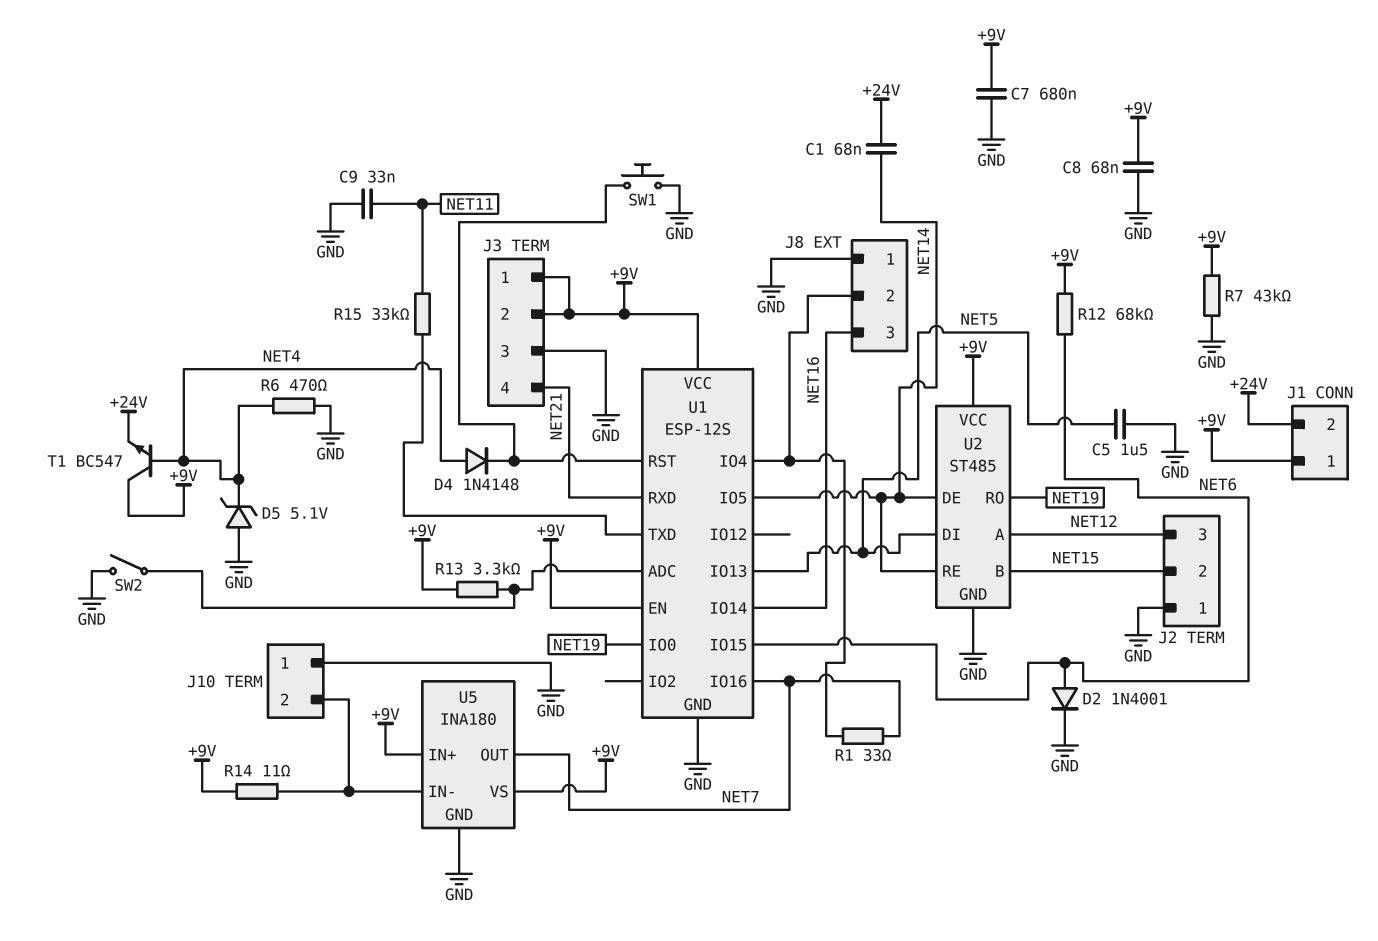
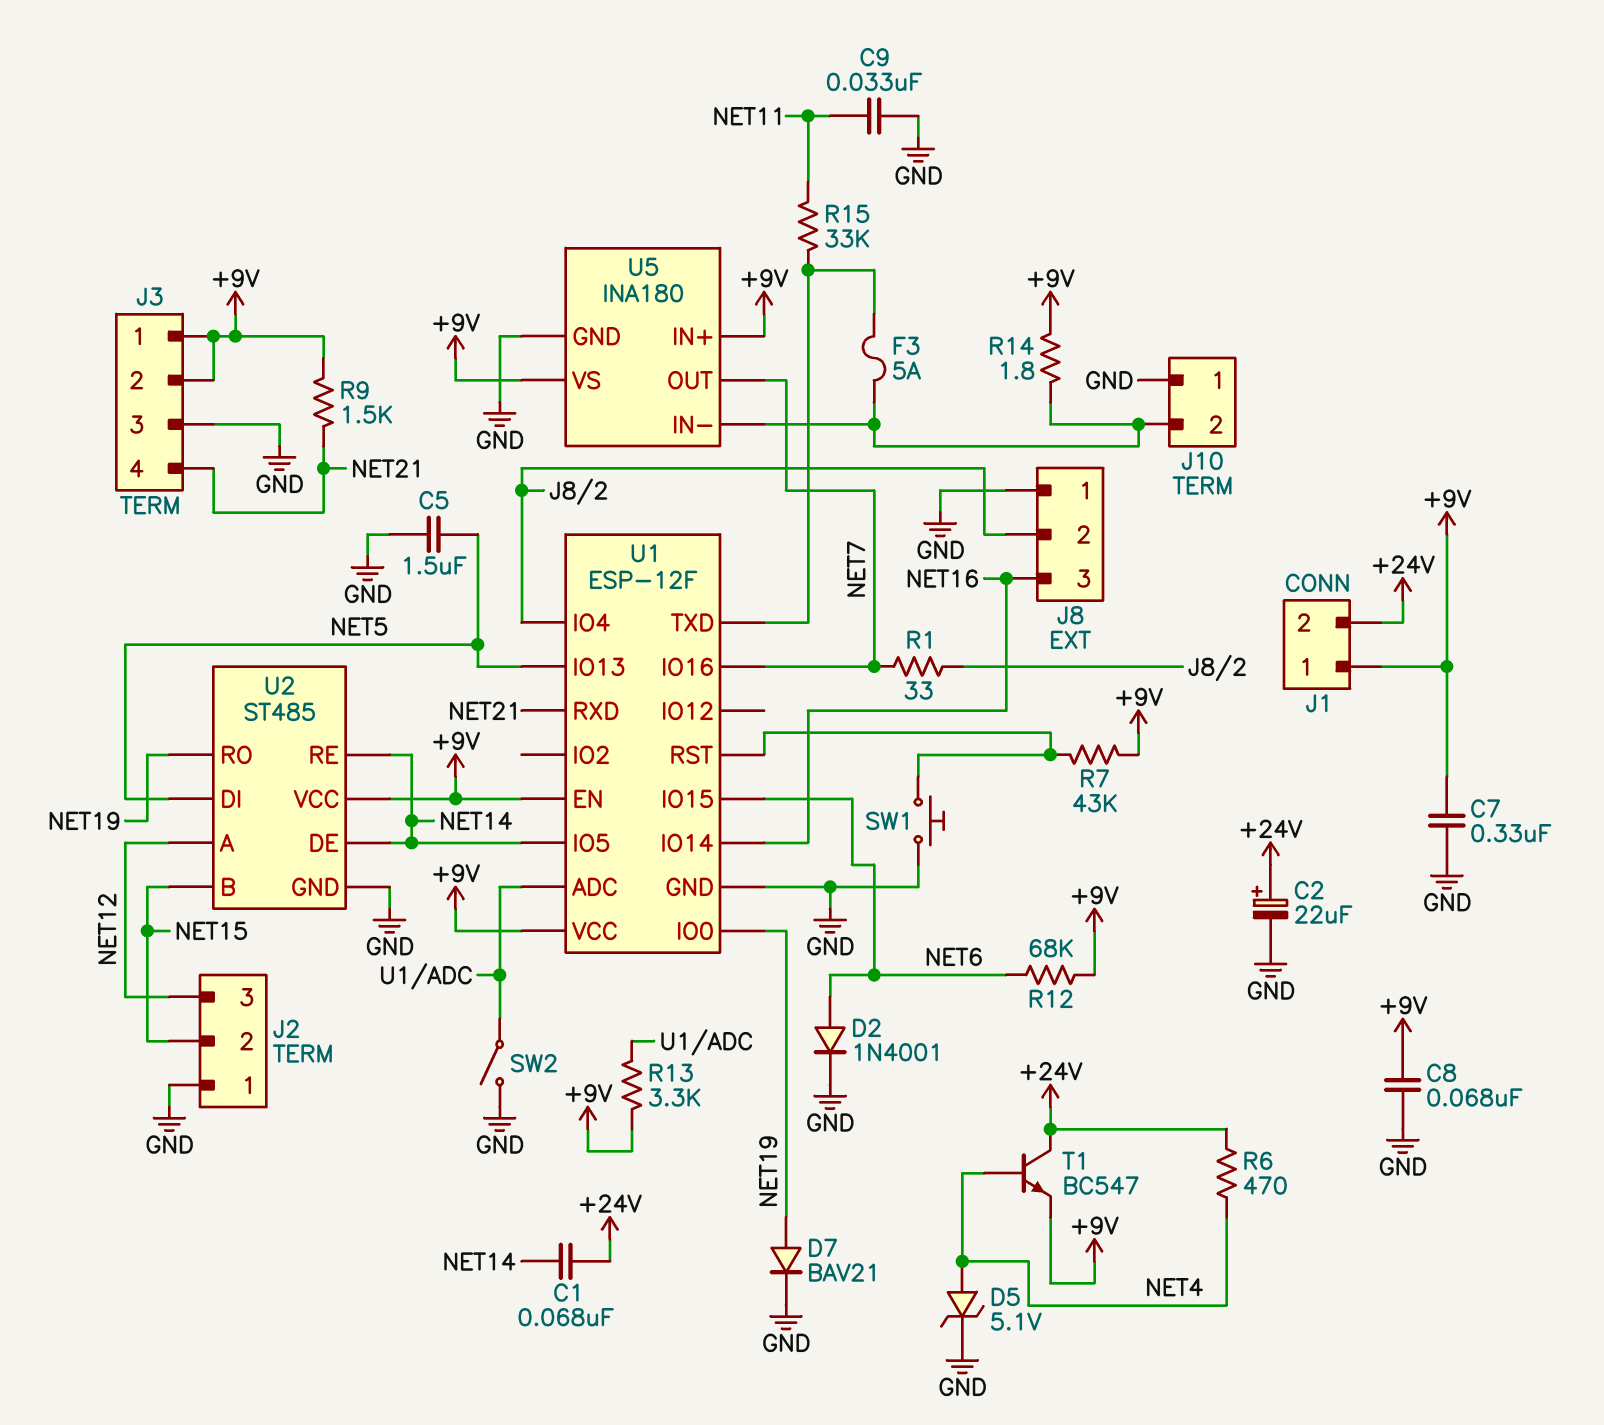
C2: none -> 22uF (plus +24V, minus GND)
C7: 680nF (+9V, GND) -> 330nF (+9V, GND)
D4: diode 1N4148 (A NET4, K U1/RST) -> none
D5: zener 5.1V (A GND, K NET4) -> zener 5.1V (A NET4, K GND)
D7: none -> diode BAV21 (A NET19, K GND)
F3: none -> 5A (J10/2, U1/TXD)
R6: 470 (GND, NET4) -> 470 (+24V, NET4)
R7: 43k (+9V, GND) -> 43k (+9V, U1/RST)
R9: none -> 1.5k (+9V, NET21)
R14: 11 (+9V, J10/2) -> 1.8 (+9V, J10/2)
T1: NPN BC547 (B NET4, C +9V, E +24V) -> NPN BC547 (B NET4, C +24V, E +9V)
U1: ESP-12S -> ESP-12F

